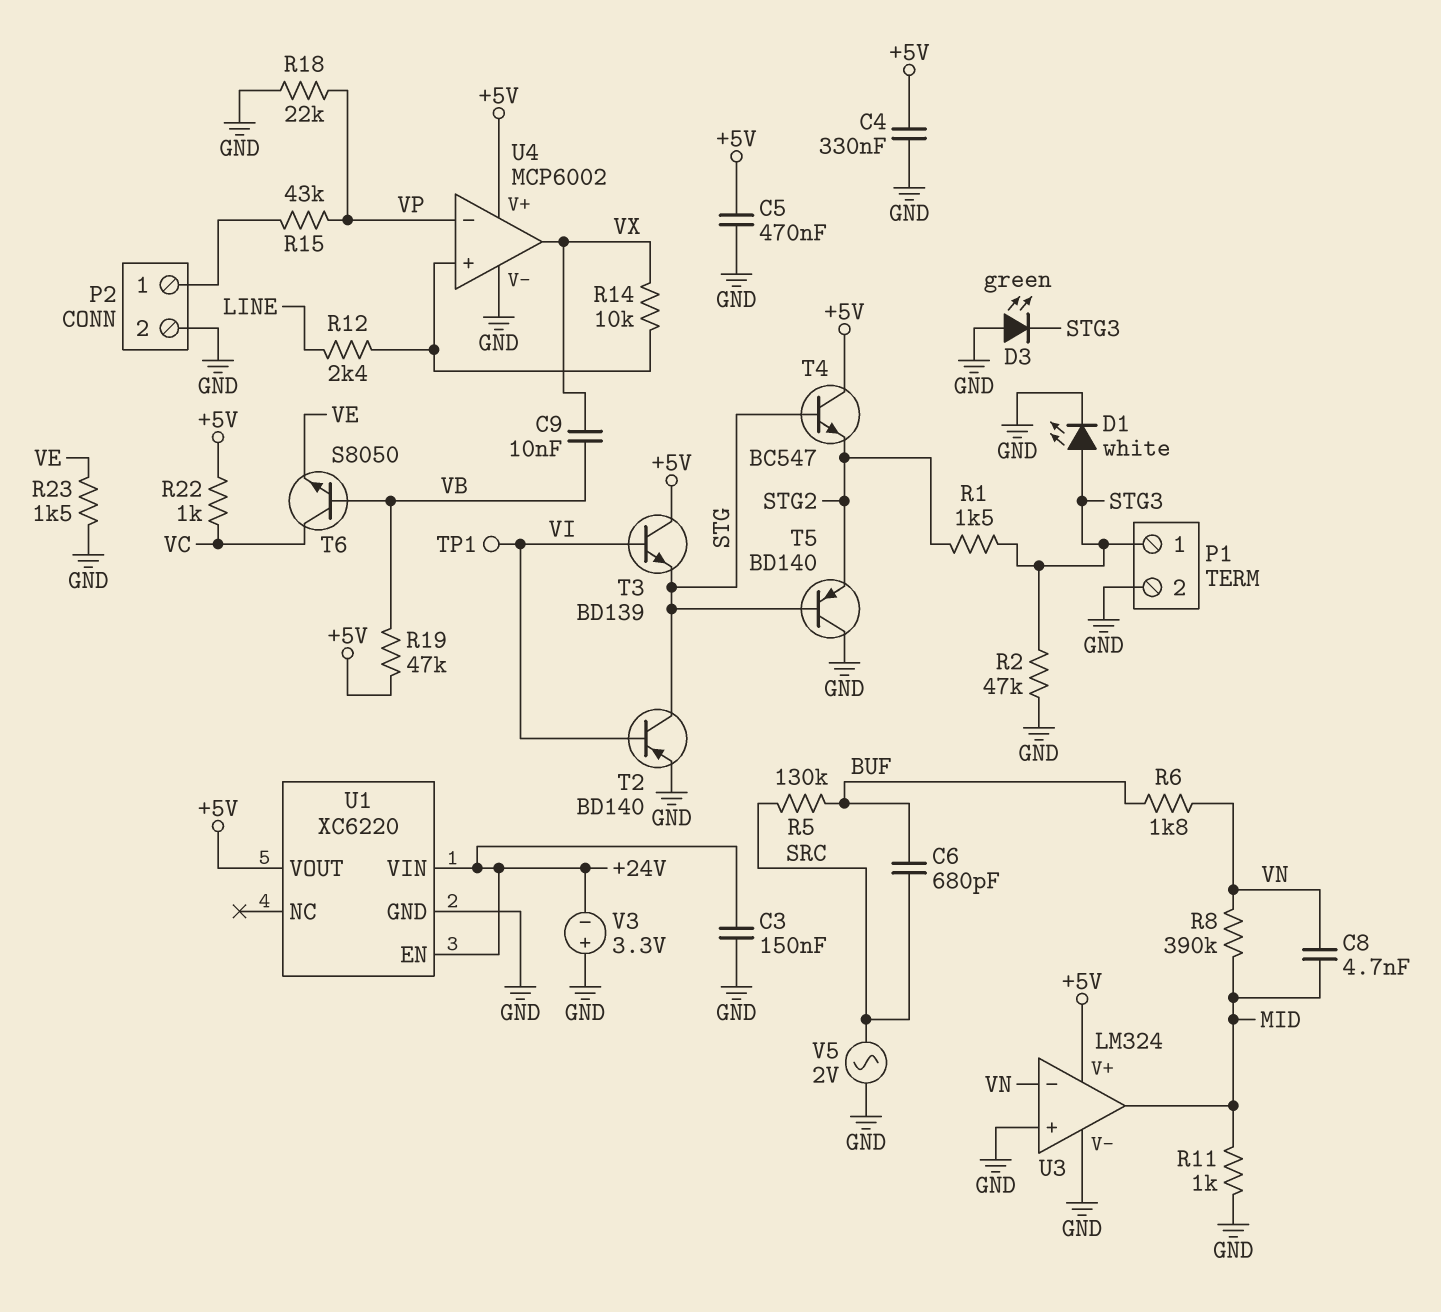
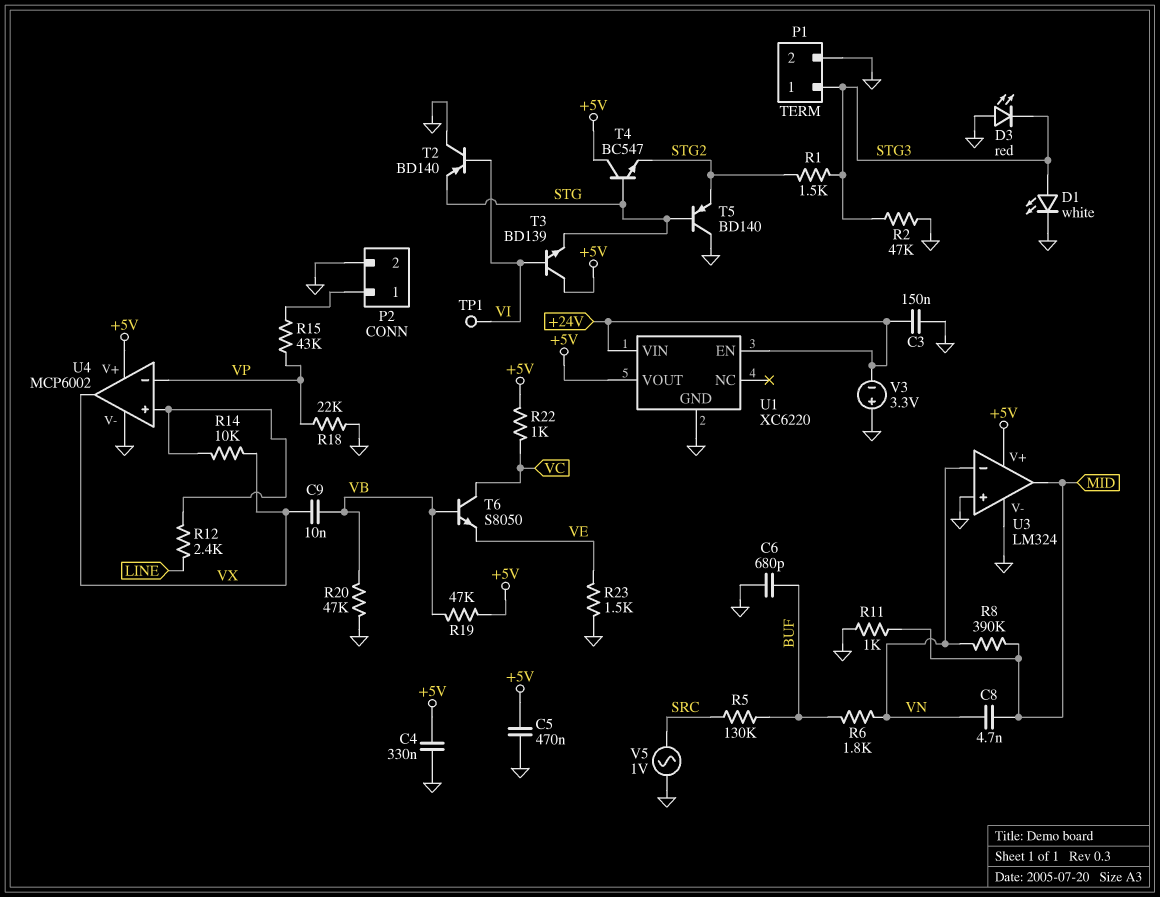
C6: 680pF (BUF, SRC) -> 680pF (BUF, GND)
D3: LED green (A GND, K STG3) -> LED red (A GND, K STG3)
R20: none -> 47k (GND, VB)
T2: PNP BD140 (B VI, C STG, E GND) -> PNP BD140 (B VI, C GND, E STG)
V5: AC 2V (GND, SRC) -> AC 1V (GND, SRC)

